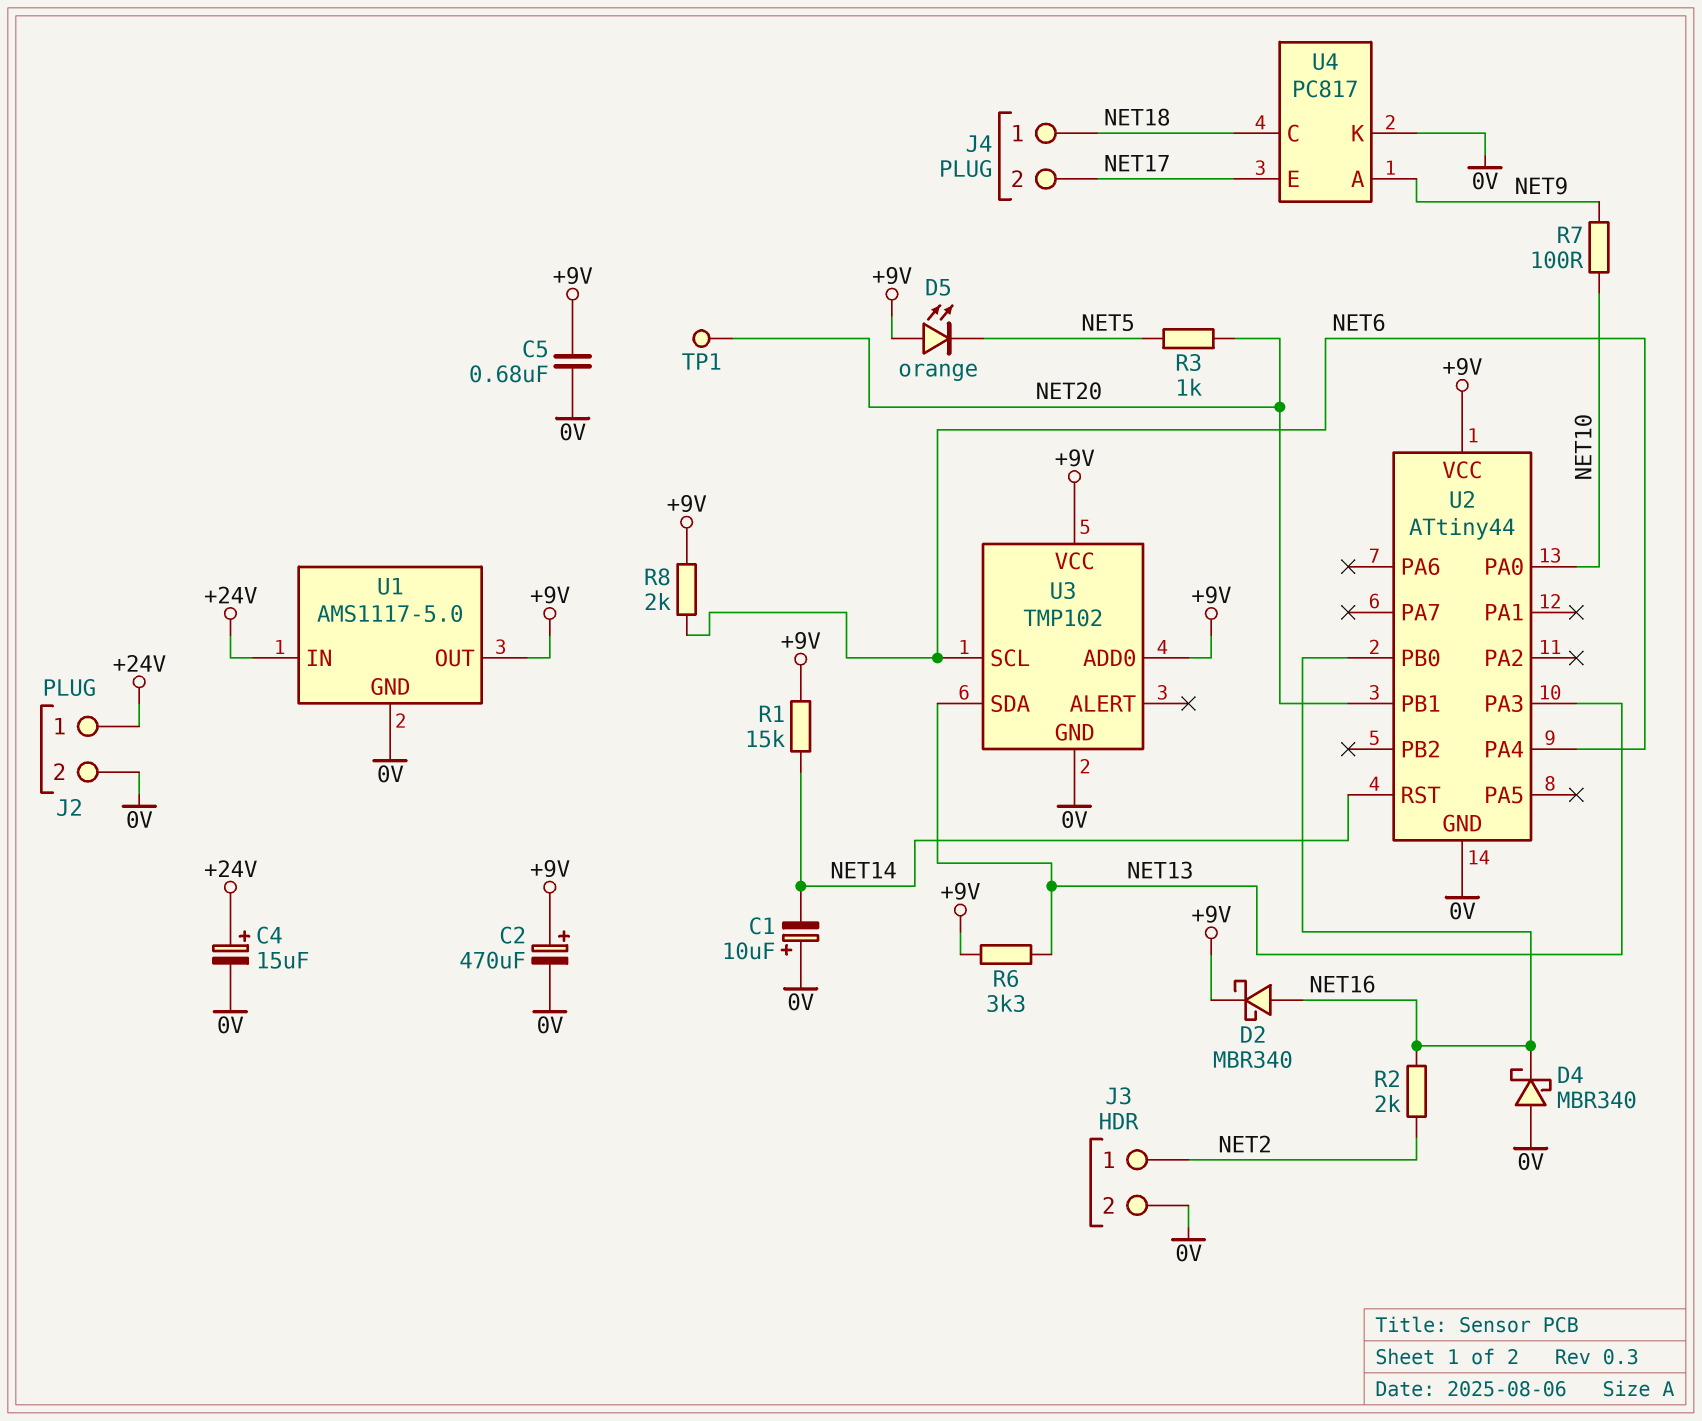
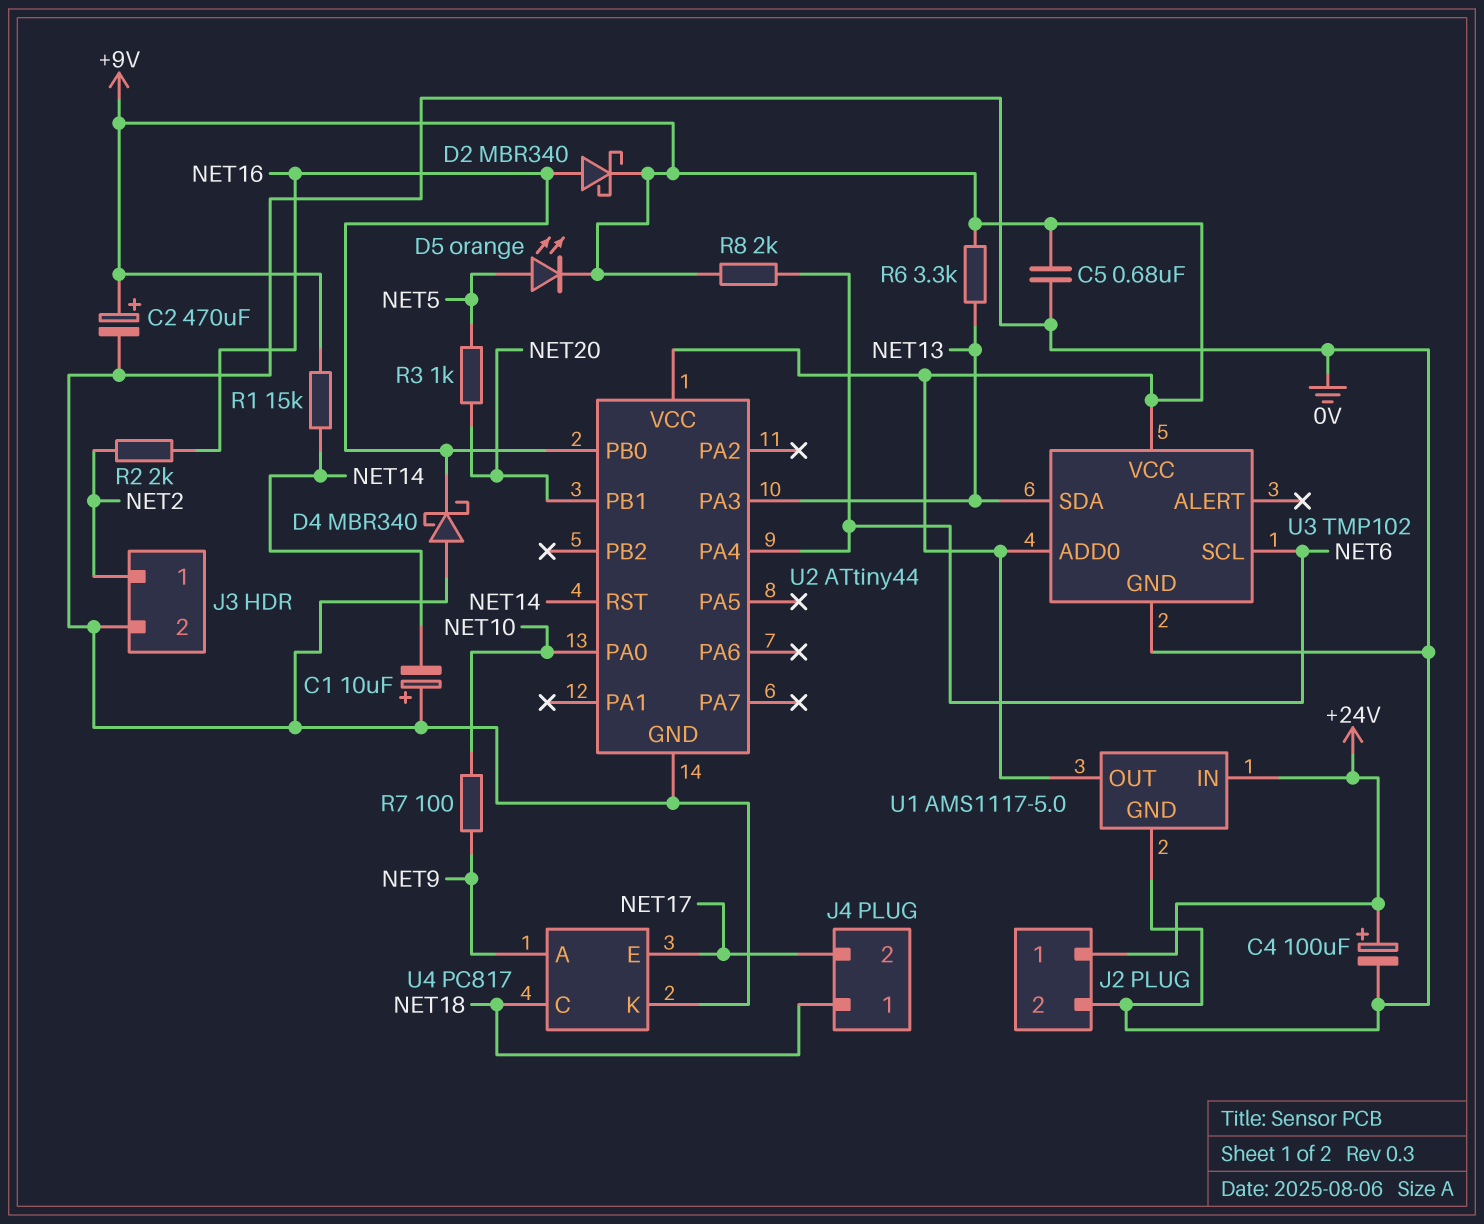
C4: 15uF (plus +24V, minus 0V) -> 100uF (plus +24V, minus 0V)
D5: LED orange (A +9V, K NET5) -> LED orange (A NET5, K +9V)
TP1: test point (NET20) -> none

